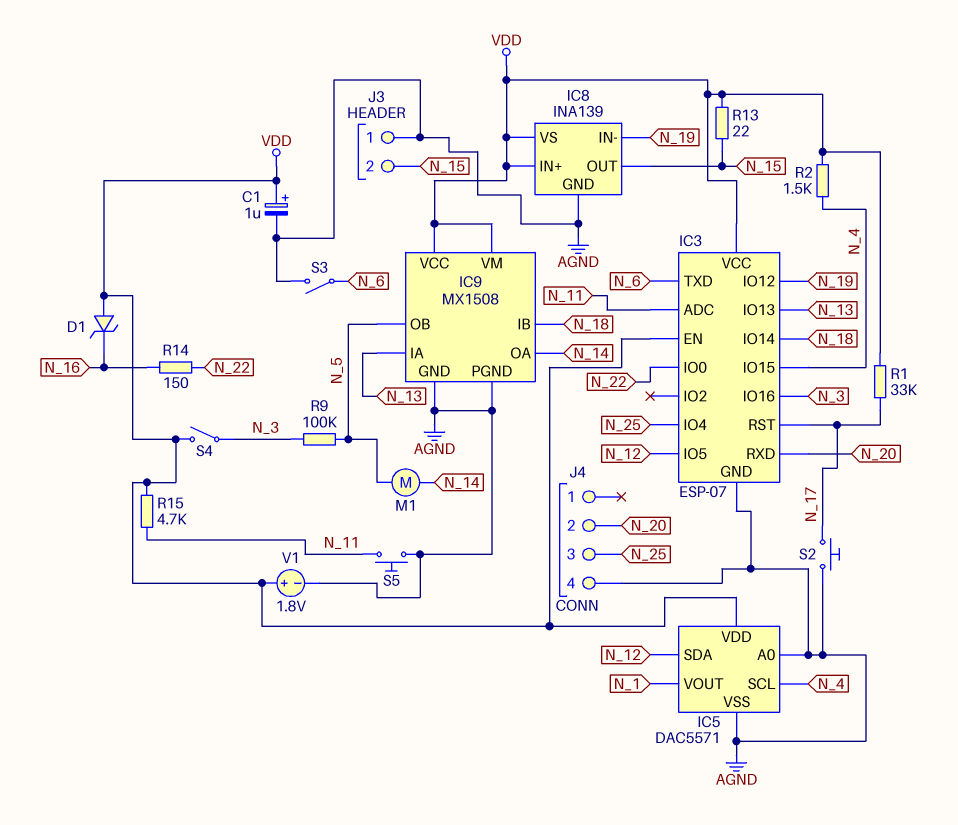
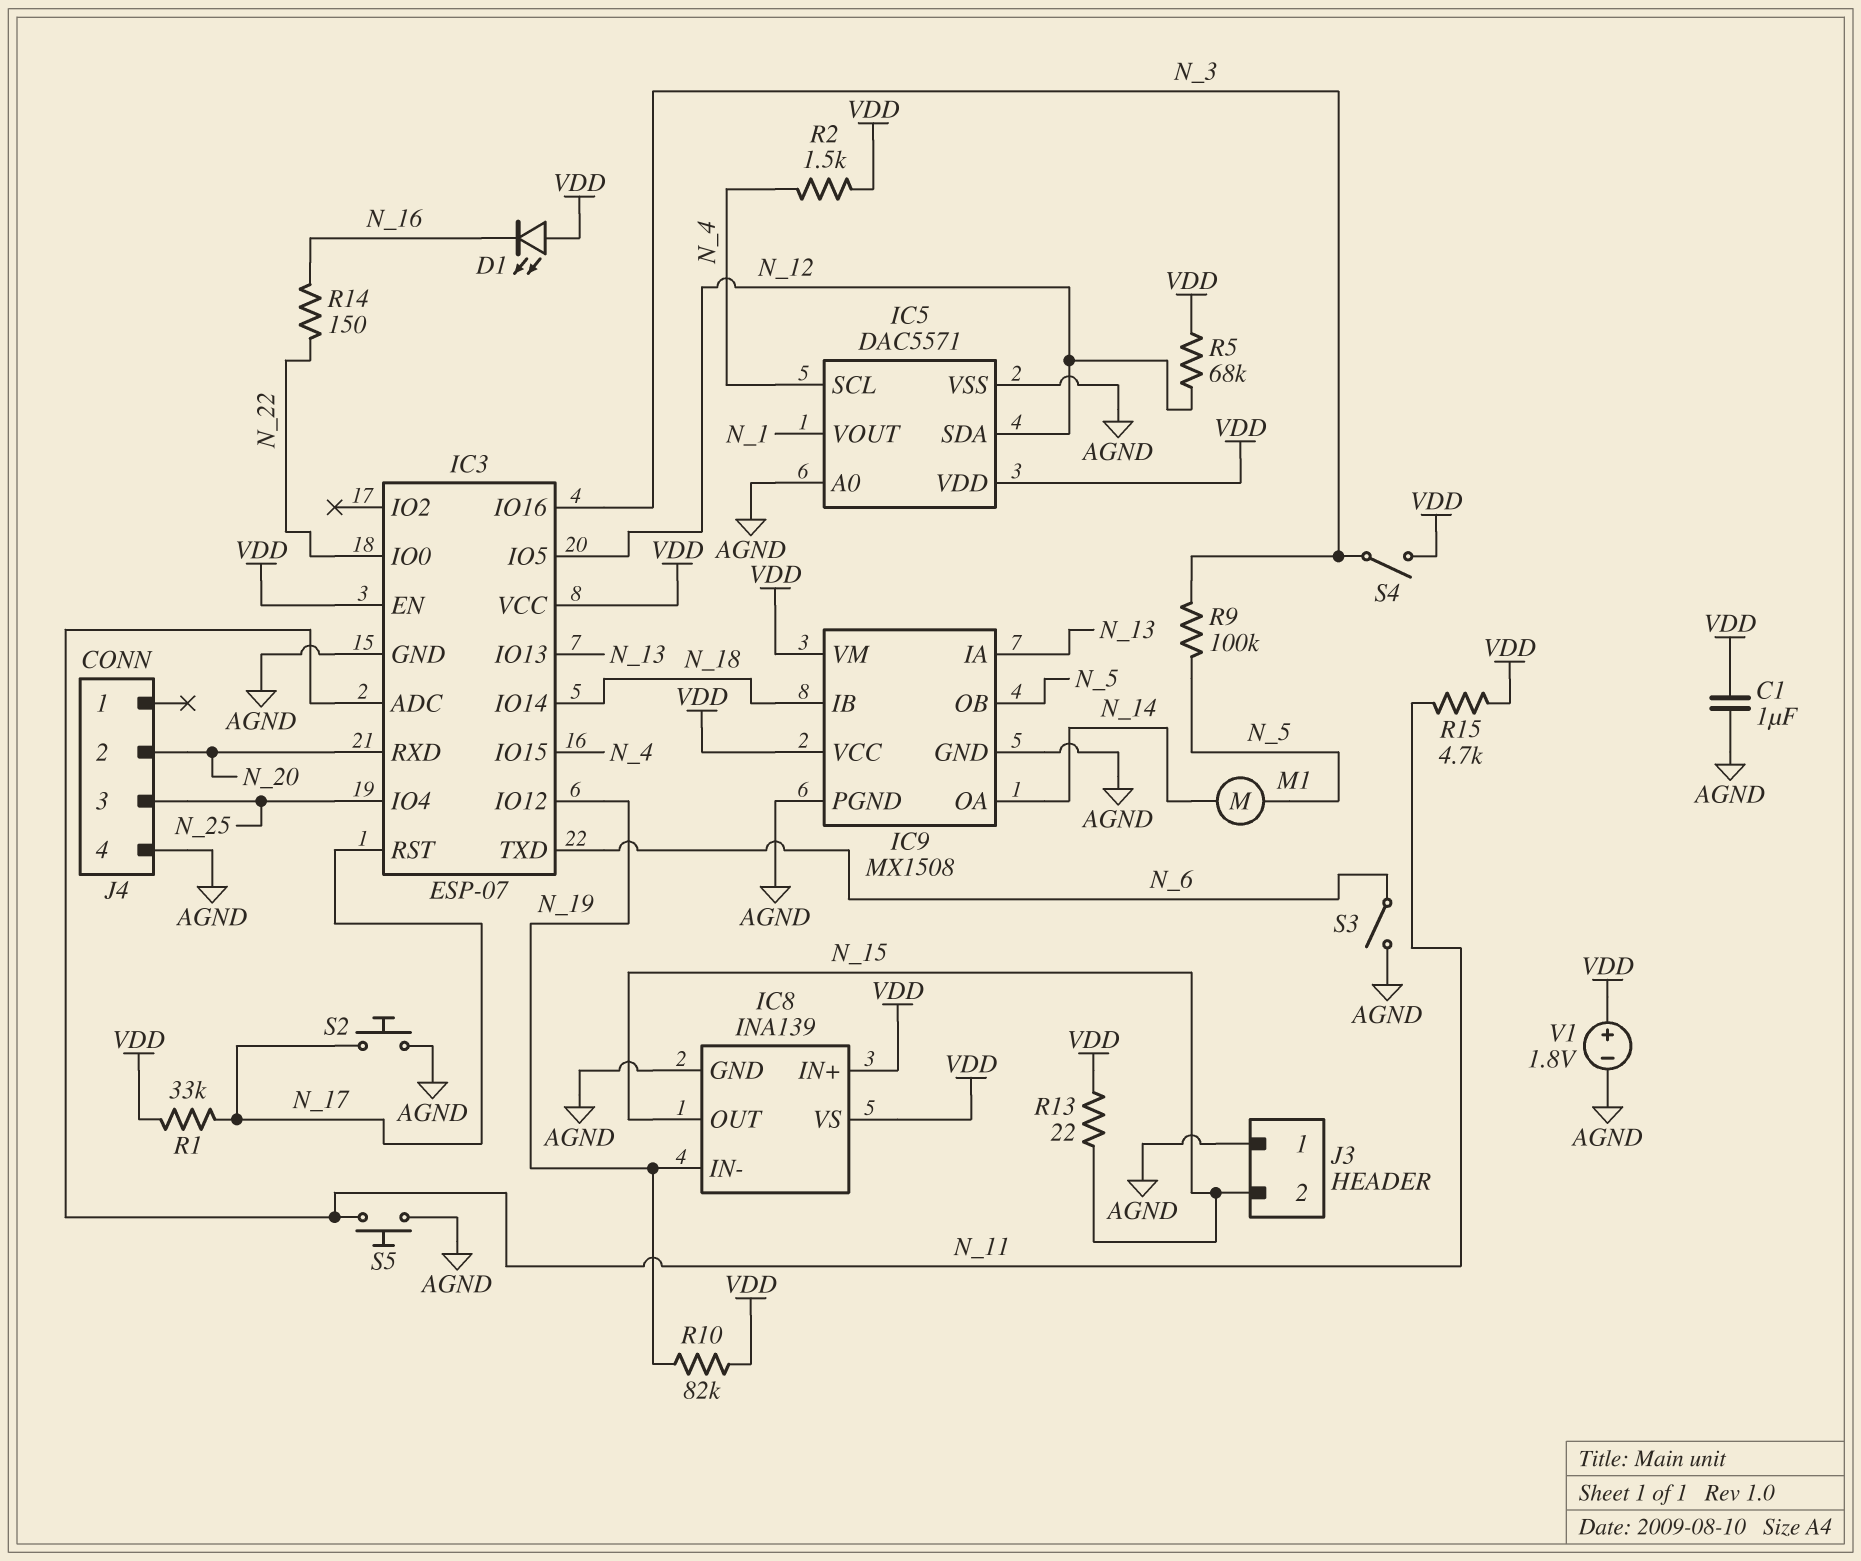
C1: 1uF (plus VDD, minus AGND) -> 1uF (AGND, VDD)
D1: zener (A VDD, K N_16) -> LED (A VDD, K N_16)
R5: none -> 68k (N_12, VDD)
R10: none -> 82k (N_19, VDD)

